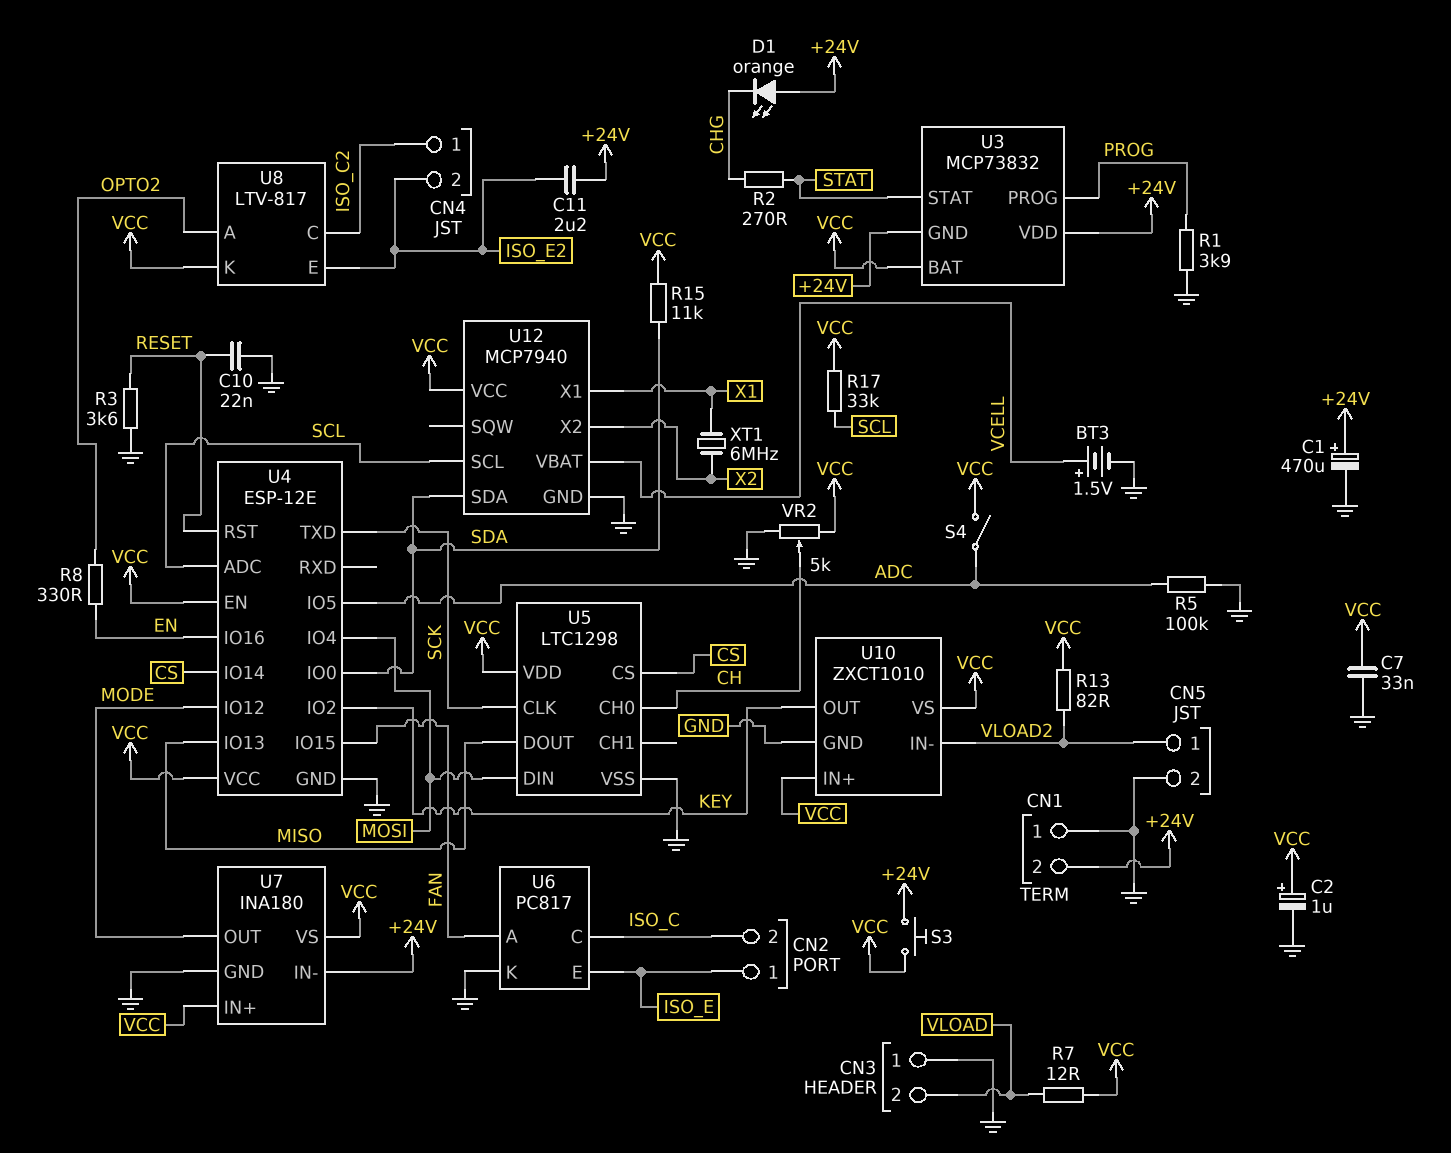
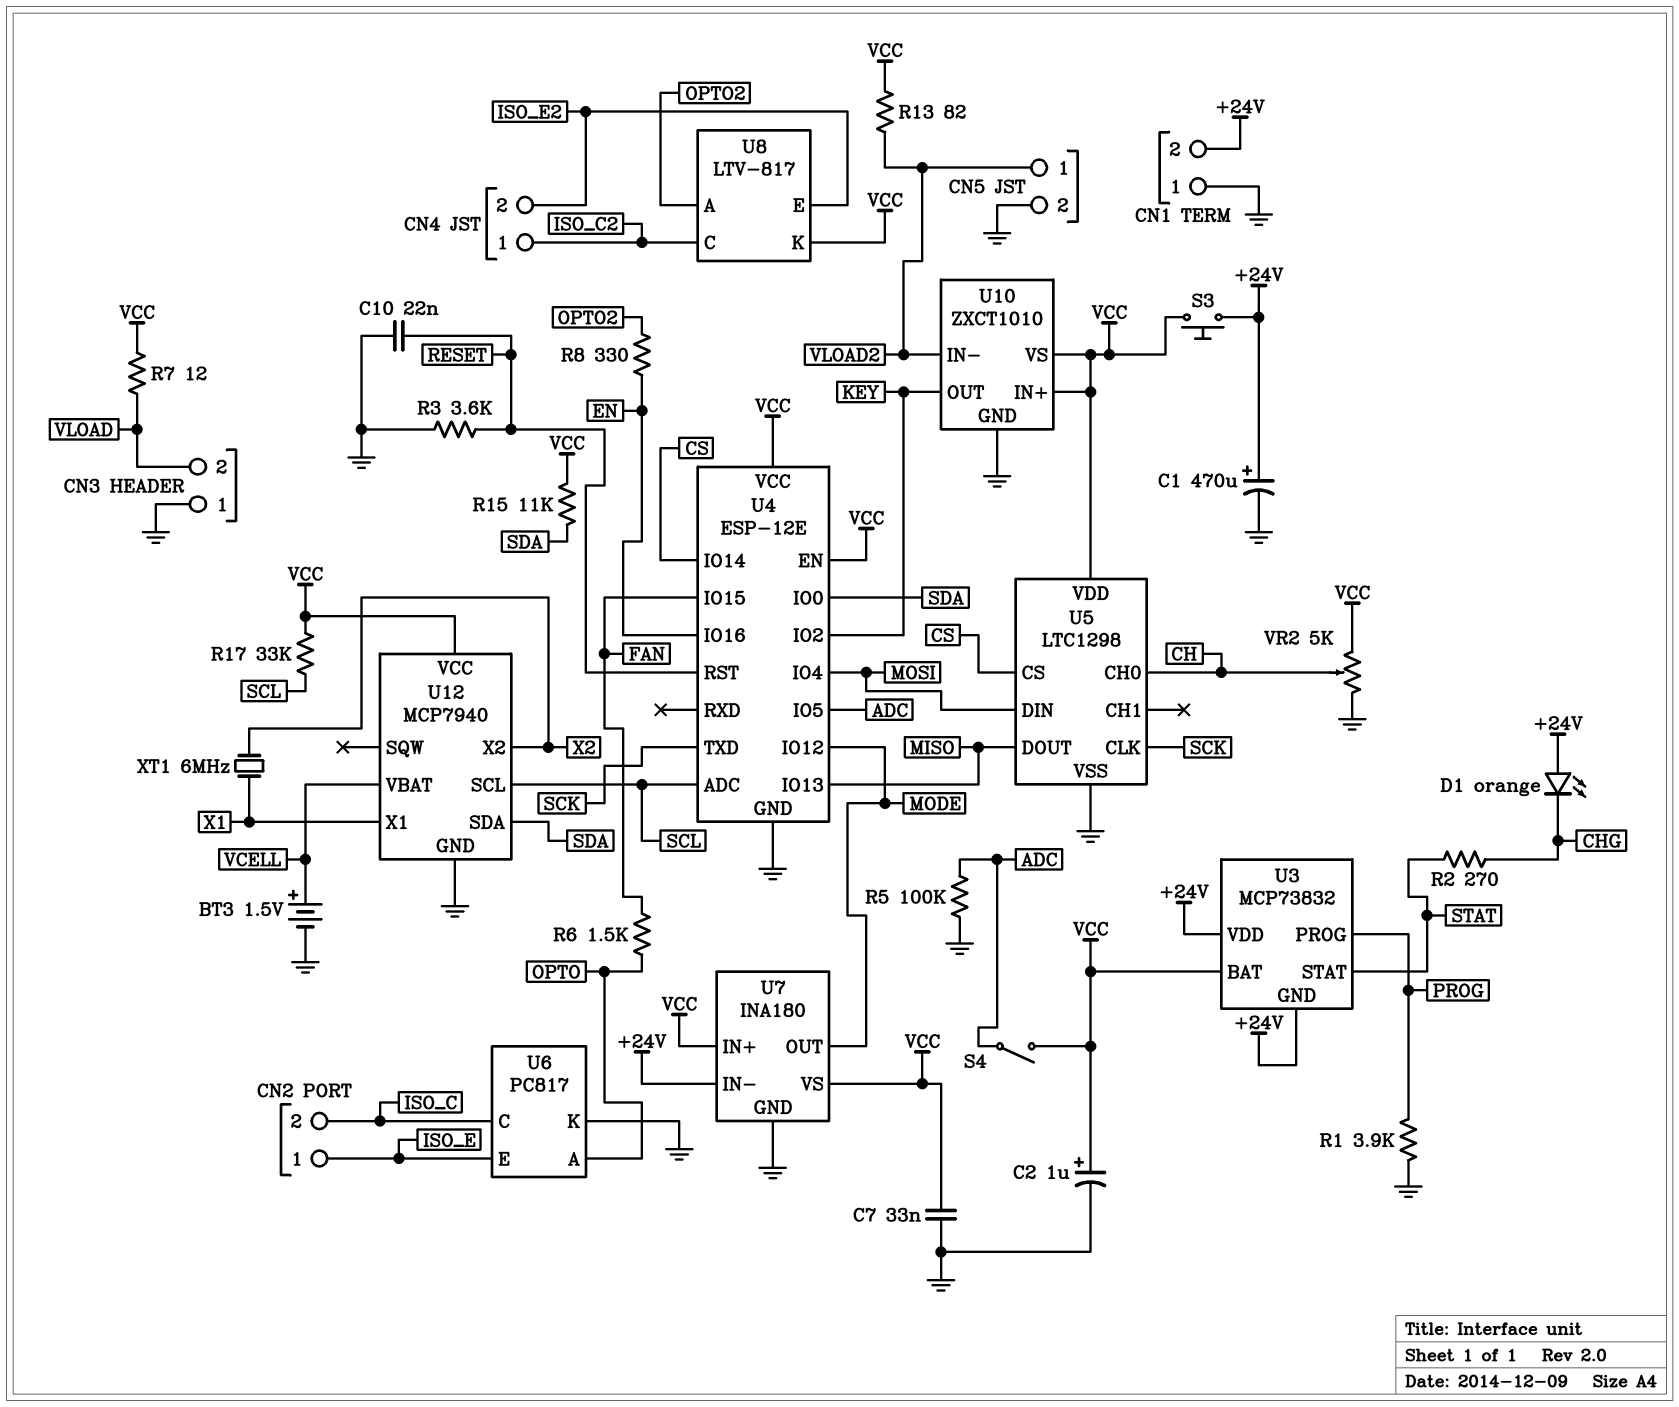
C11: 2.2uF (+24V, ISO_E2) -> none
R6: none -> 1.5k (FAN, OPTO)
U6 pin A: FAN -> OPTO

